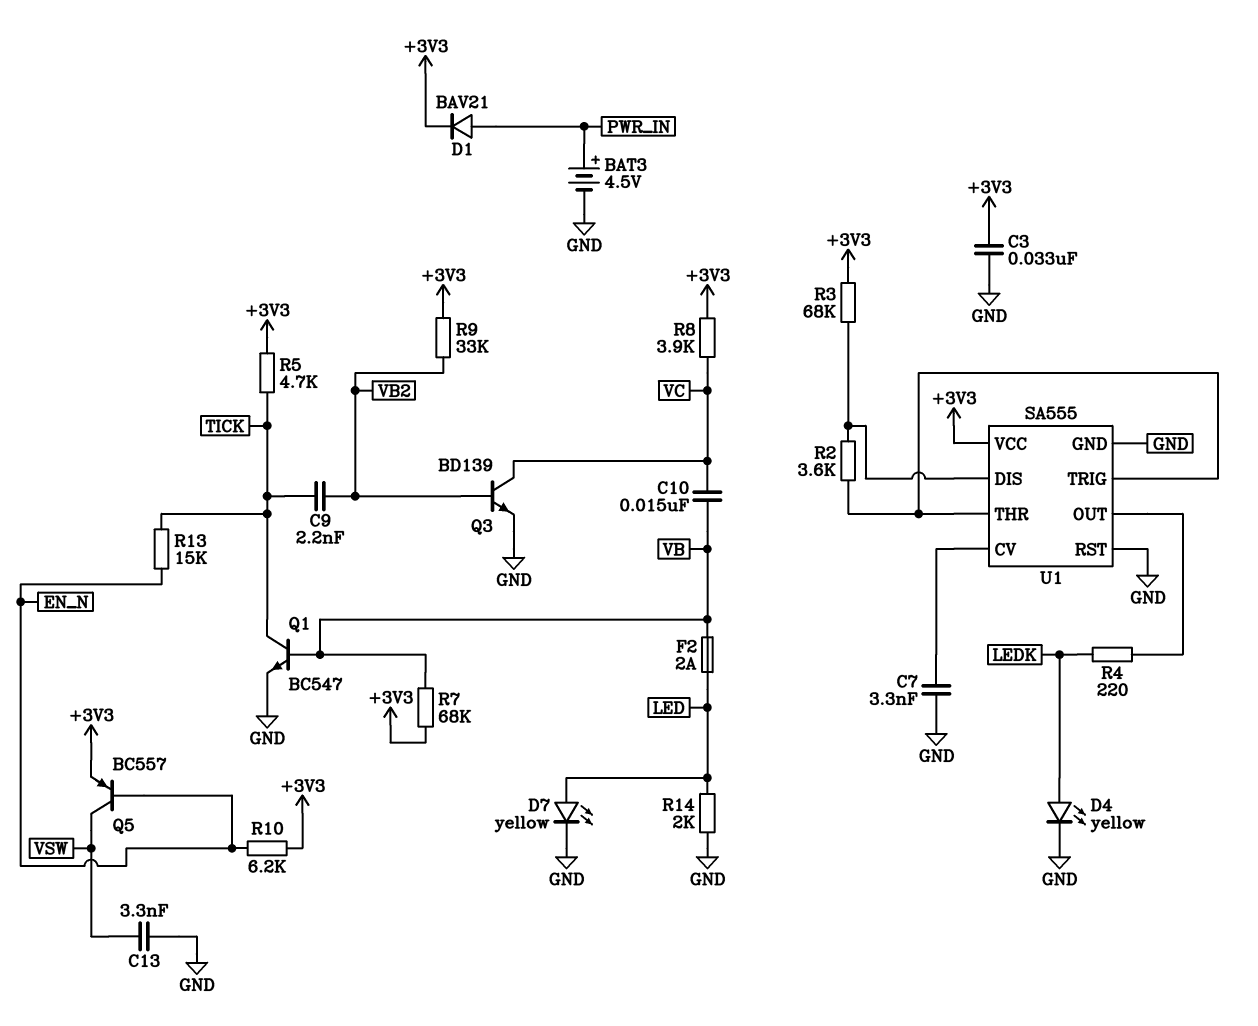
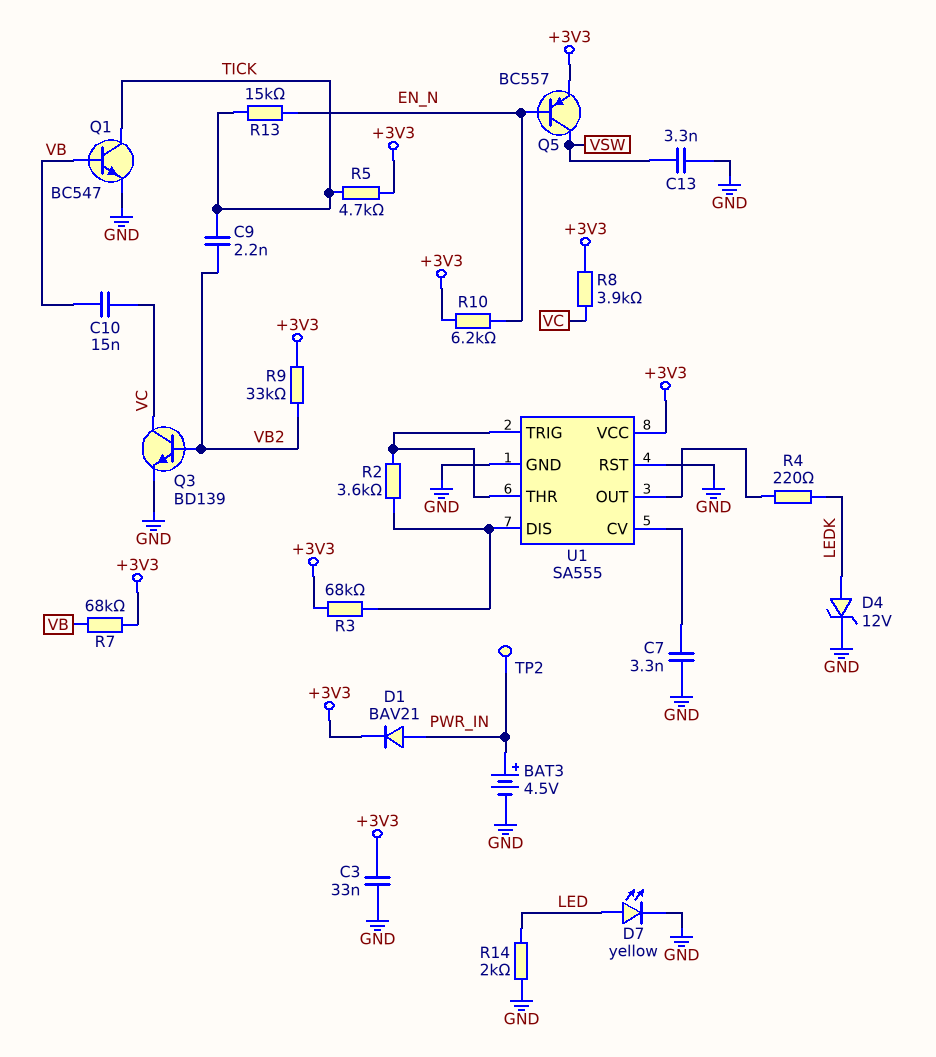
D4: LED yellow (A LEDK, K GND) -> zener 12V (A LEDK, K GND)
F2: 2A (LED, VB) -> none
TP2: none -> test point (PWR_IN)

